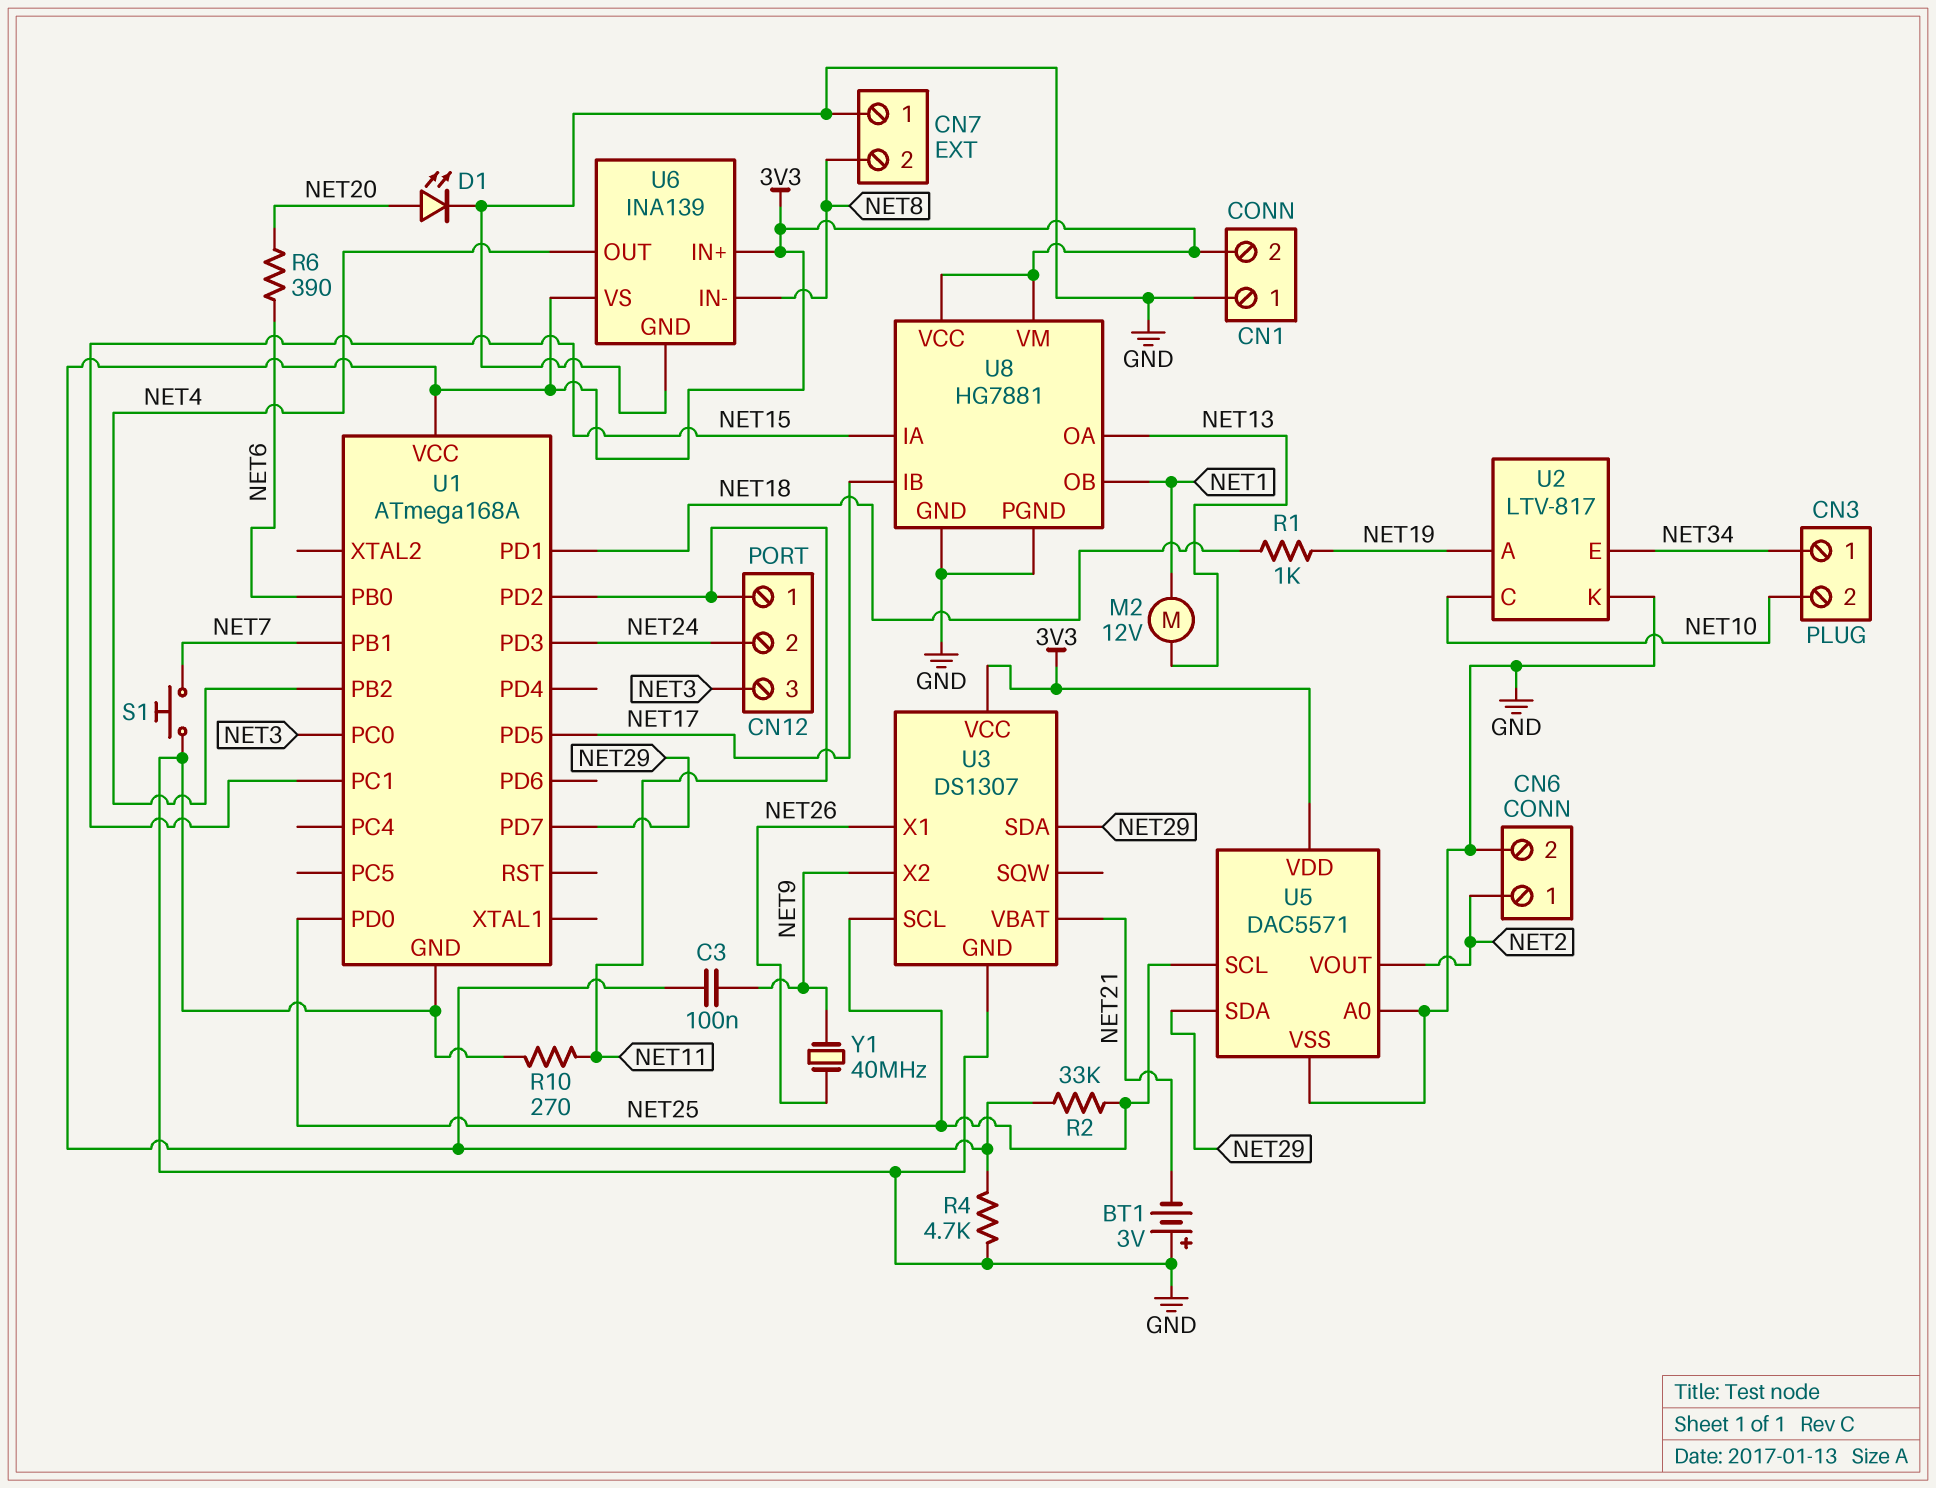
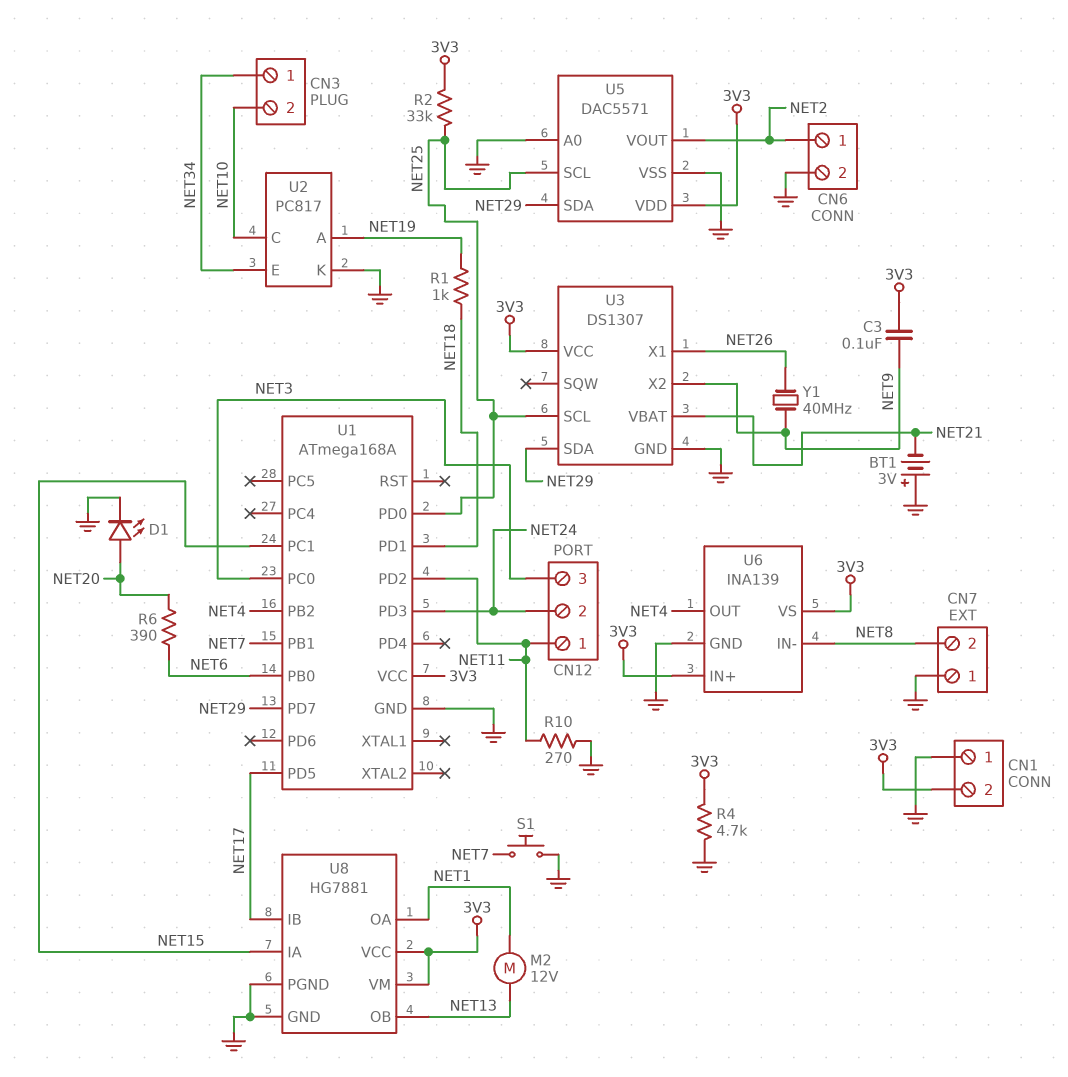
U2: LTV-817 -> PC817
U8 pin OA: NET13 -> NET1
U8 pin OB: NET1 -> NET13

